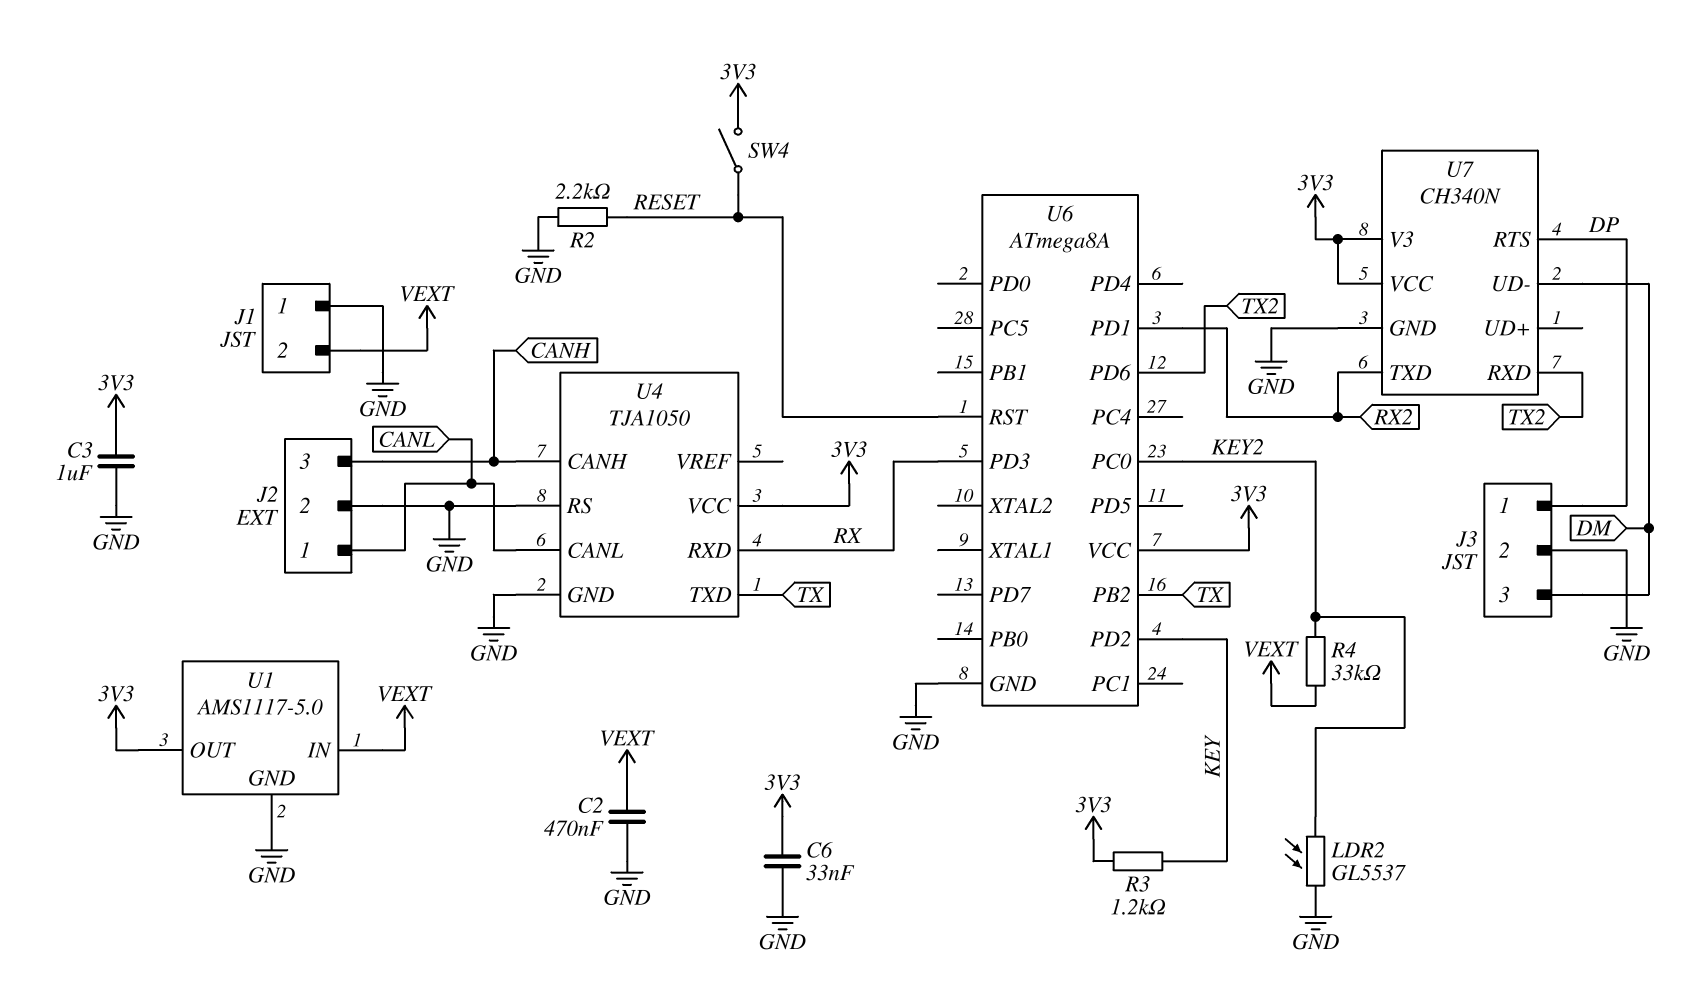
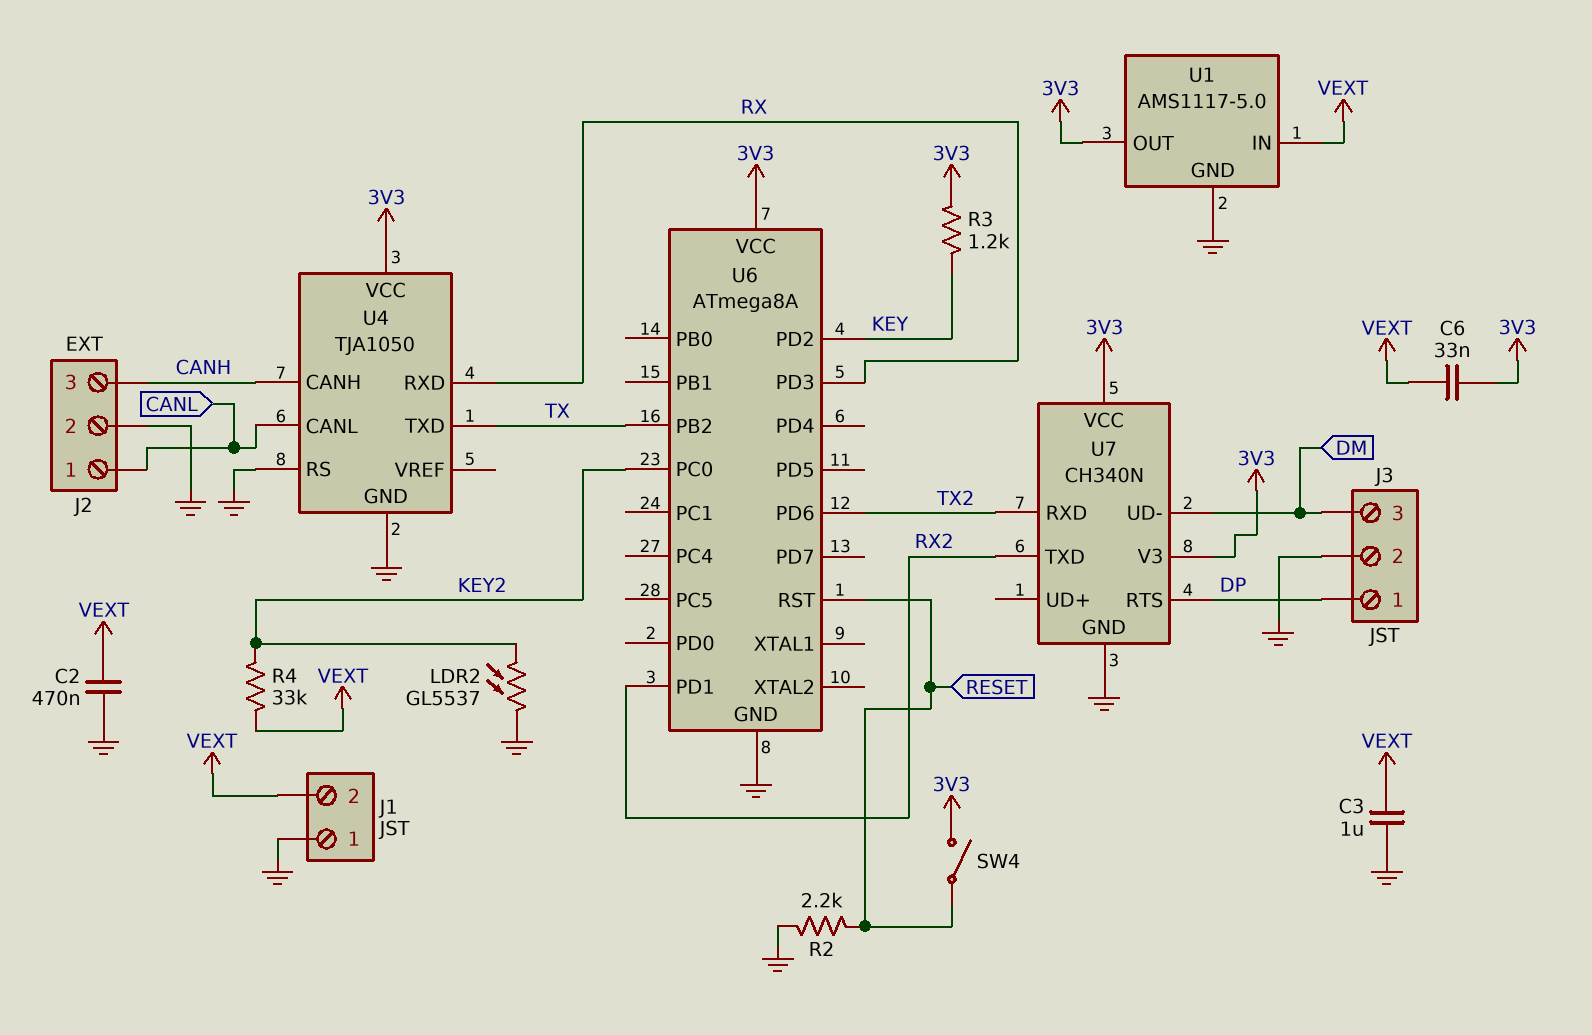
C3: 1uF (3V3, GND) -> 1uF (GND, VEXT)
C6: 33nF (3V3, GND) -> 33nF (3V3, VEXT)

